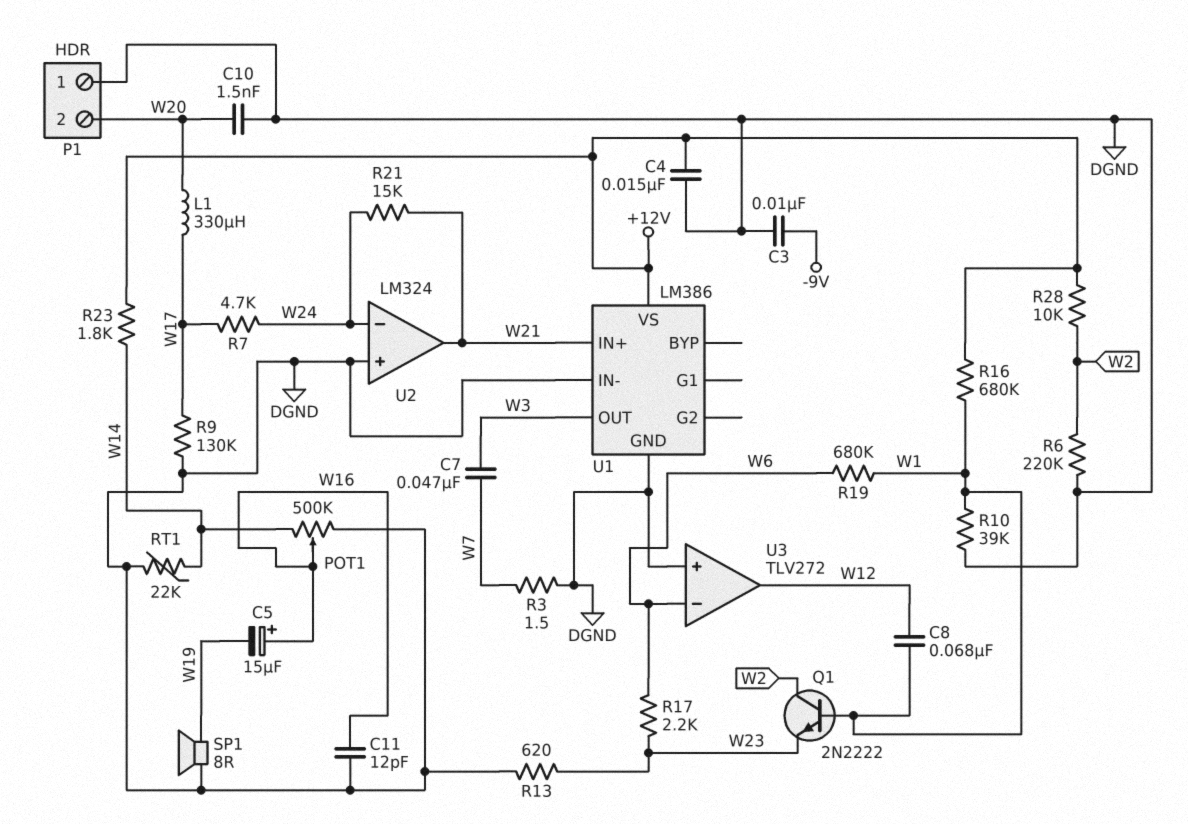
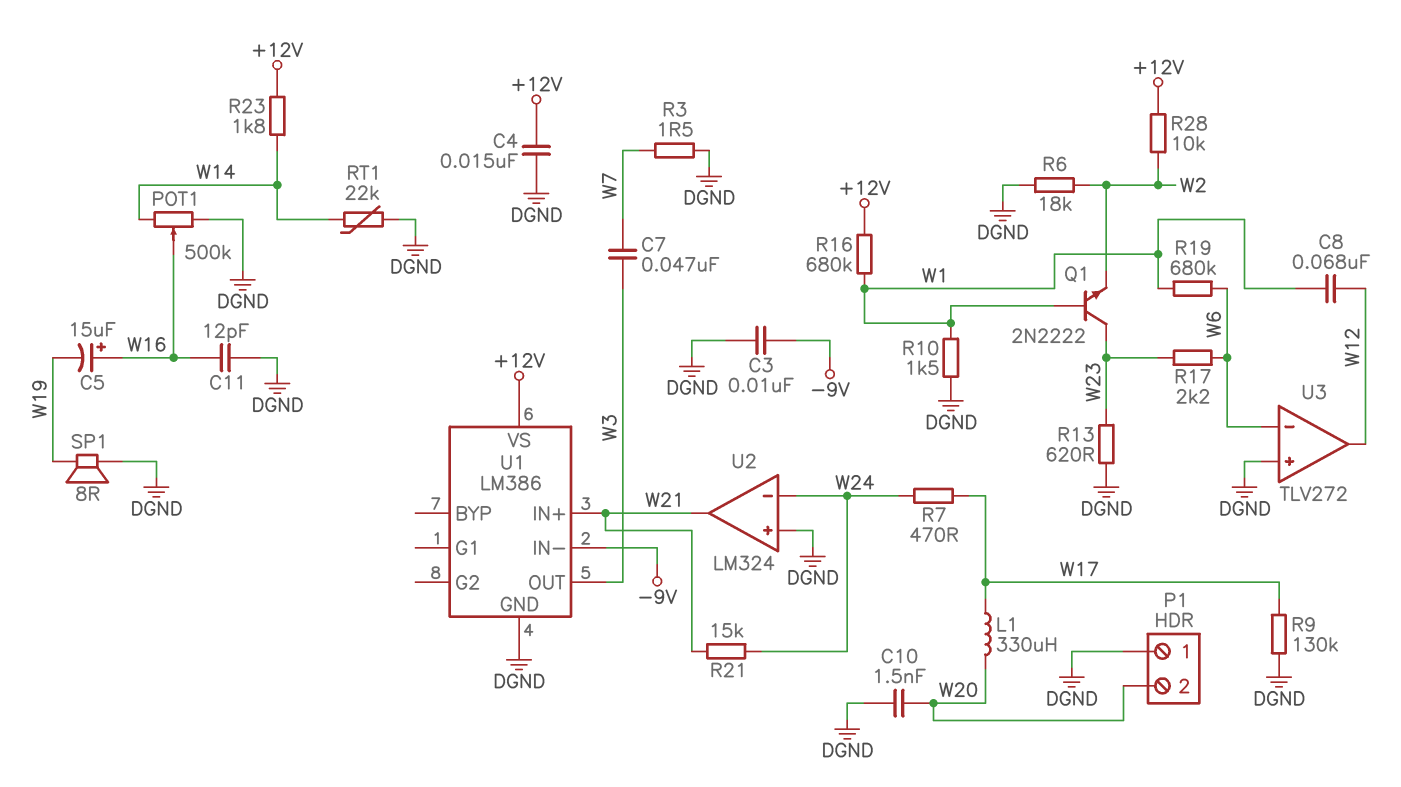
Q1: NPN 2N2222 (B W1, C W2, E W23) -> NPN 2N2222 (B W1, C W23, E W2)
R6: 220k (DGND, W2) -> 18k (DGND, W2)
R7: 4.7k (W17, W24) -> 470 (W17, W24)
R10: 39k (DGND, W1) -> 1.5k (DGND, W1)
U1 pin IN-: DGND -> -9V

